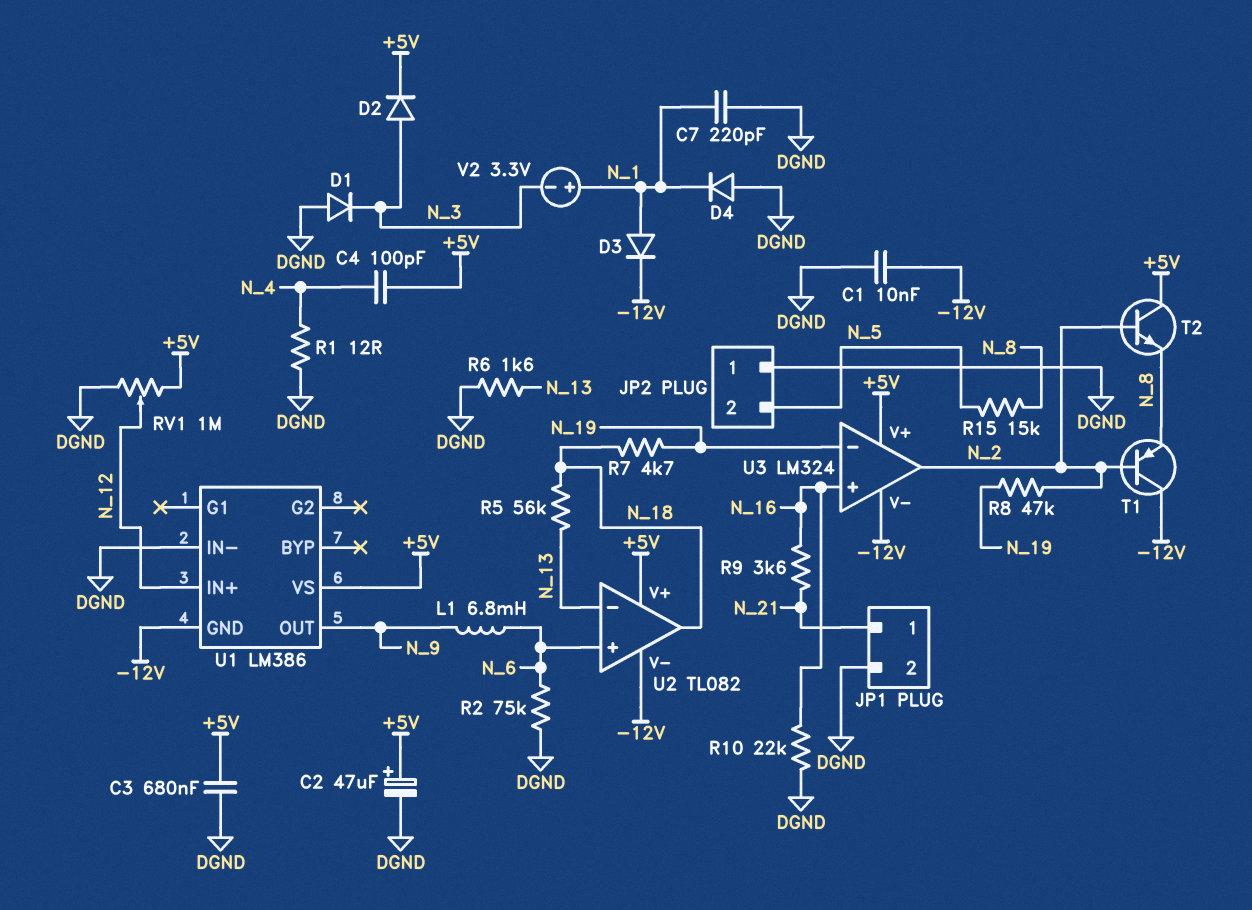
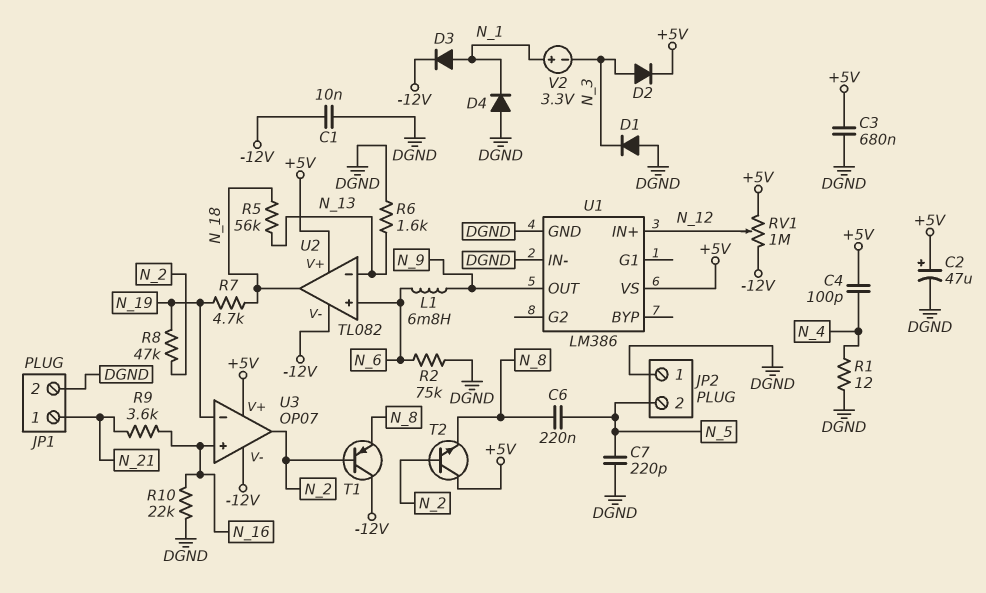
C6: none -> 220nF (N_5, N_8)
C7: 220pF (DGND, N_1) -> 220pF (DGND, N_5)
R15: 15k (N_5, N_8) -> none
RV1: 1M (+5V, DGND, wiper N_12) -> 1M (+5V, -12V, wiper N_12)
U1 pin GND: -12V -> DGND
U3: LM324 -> OP07

